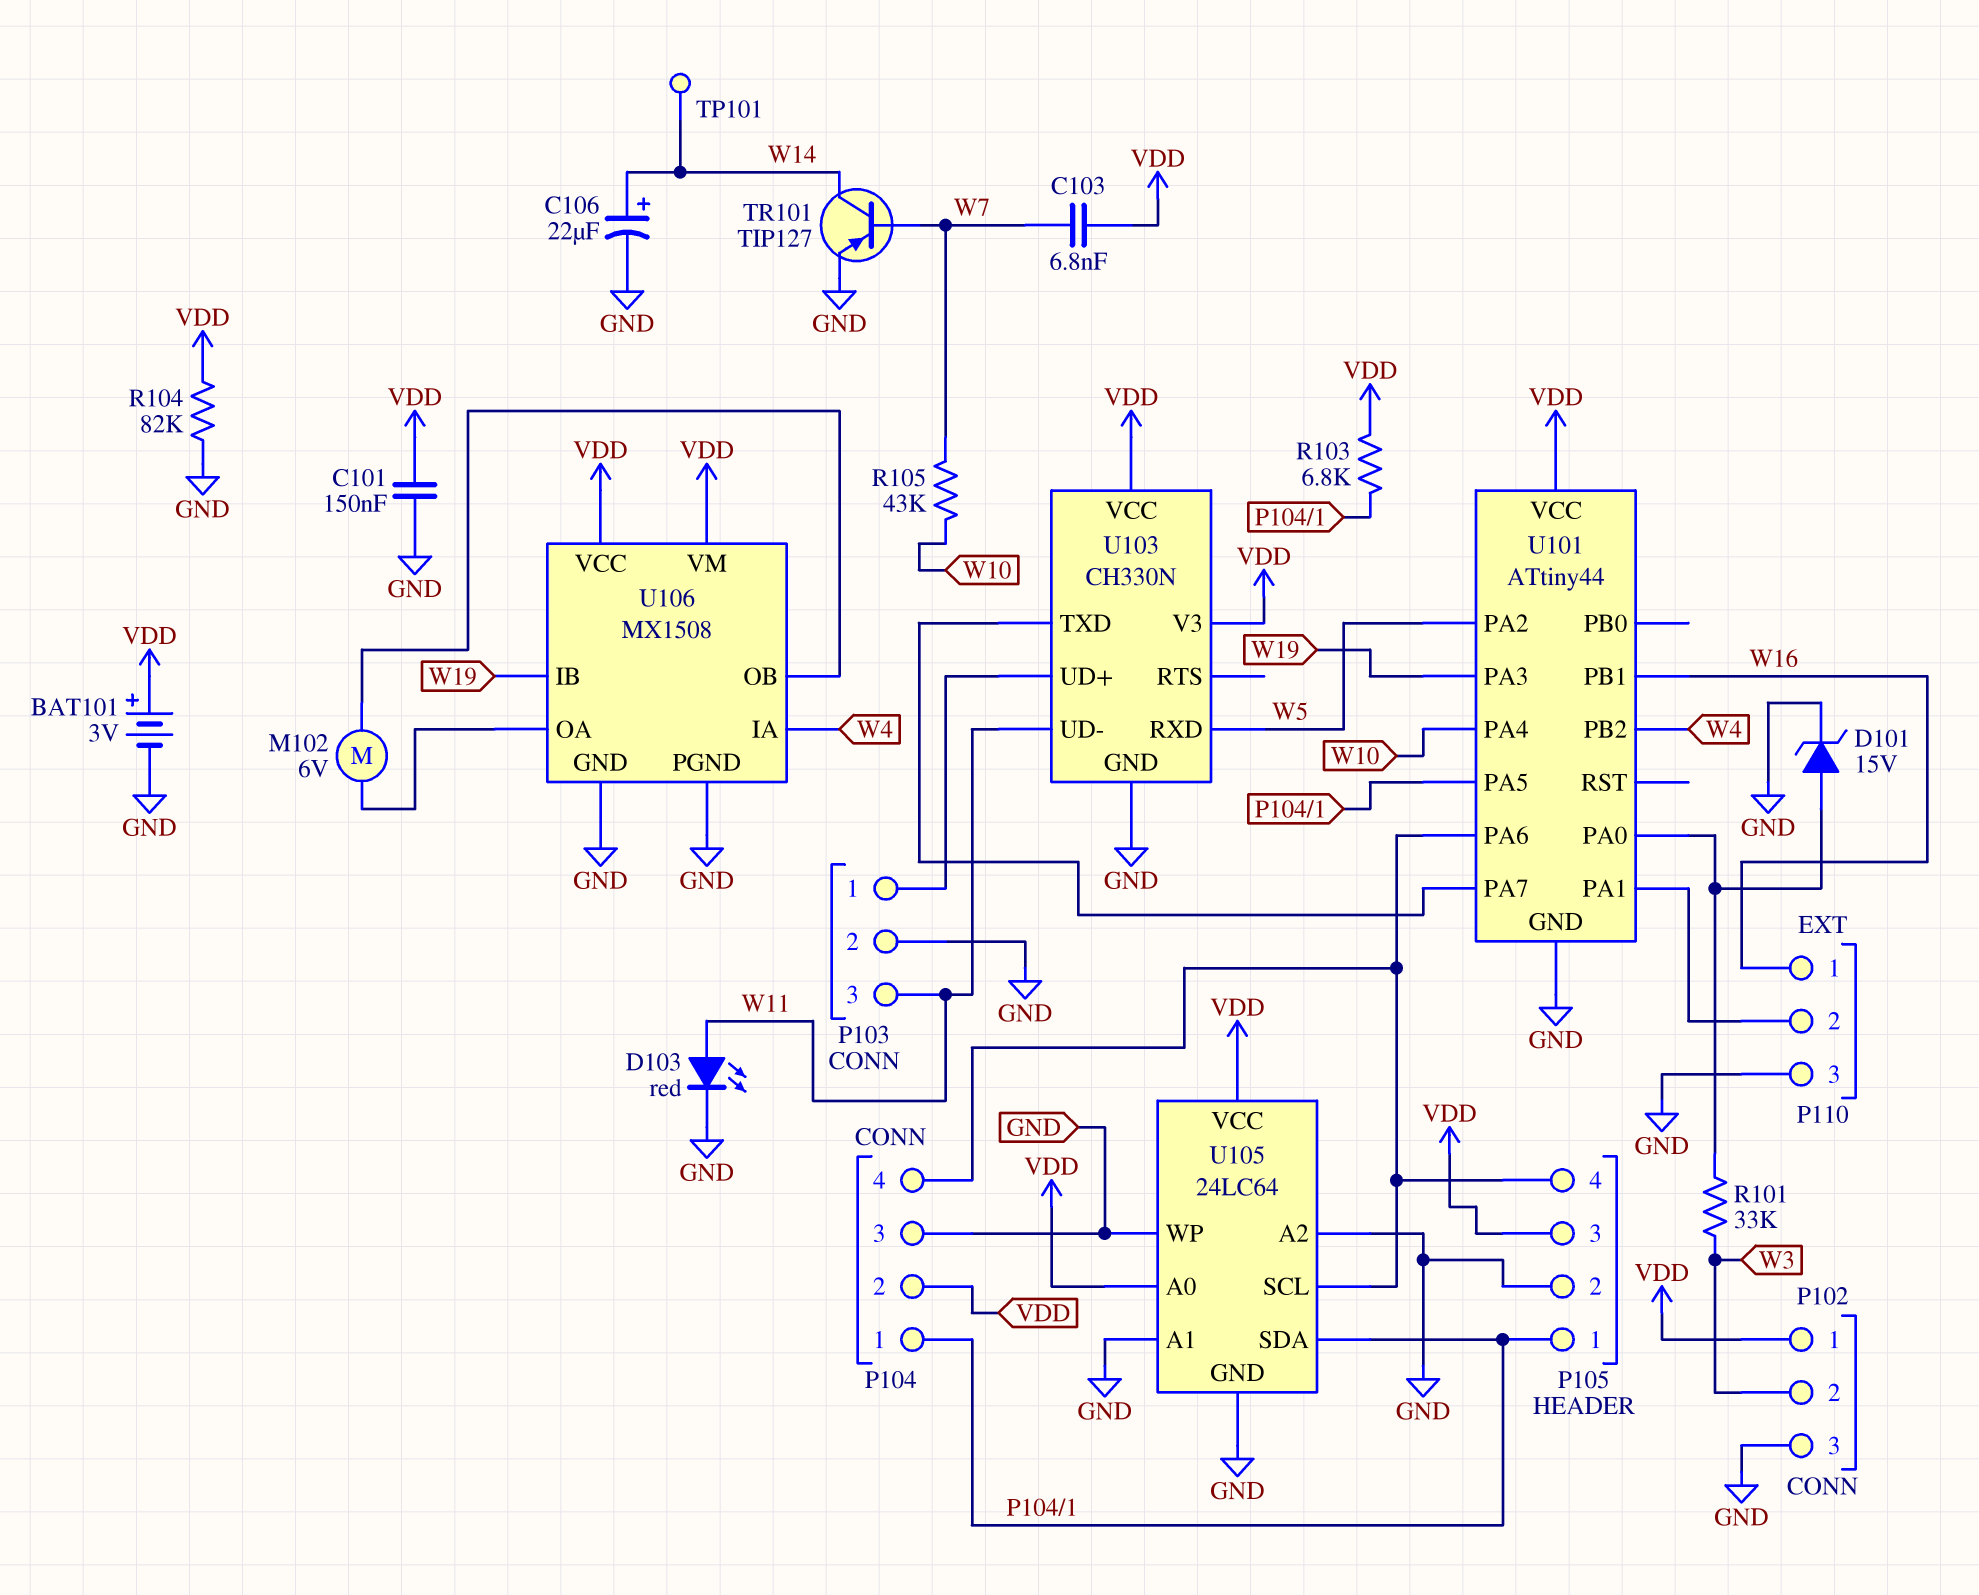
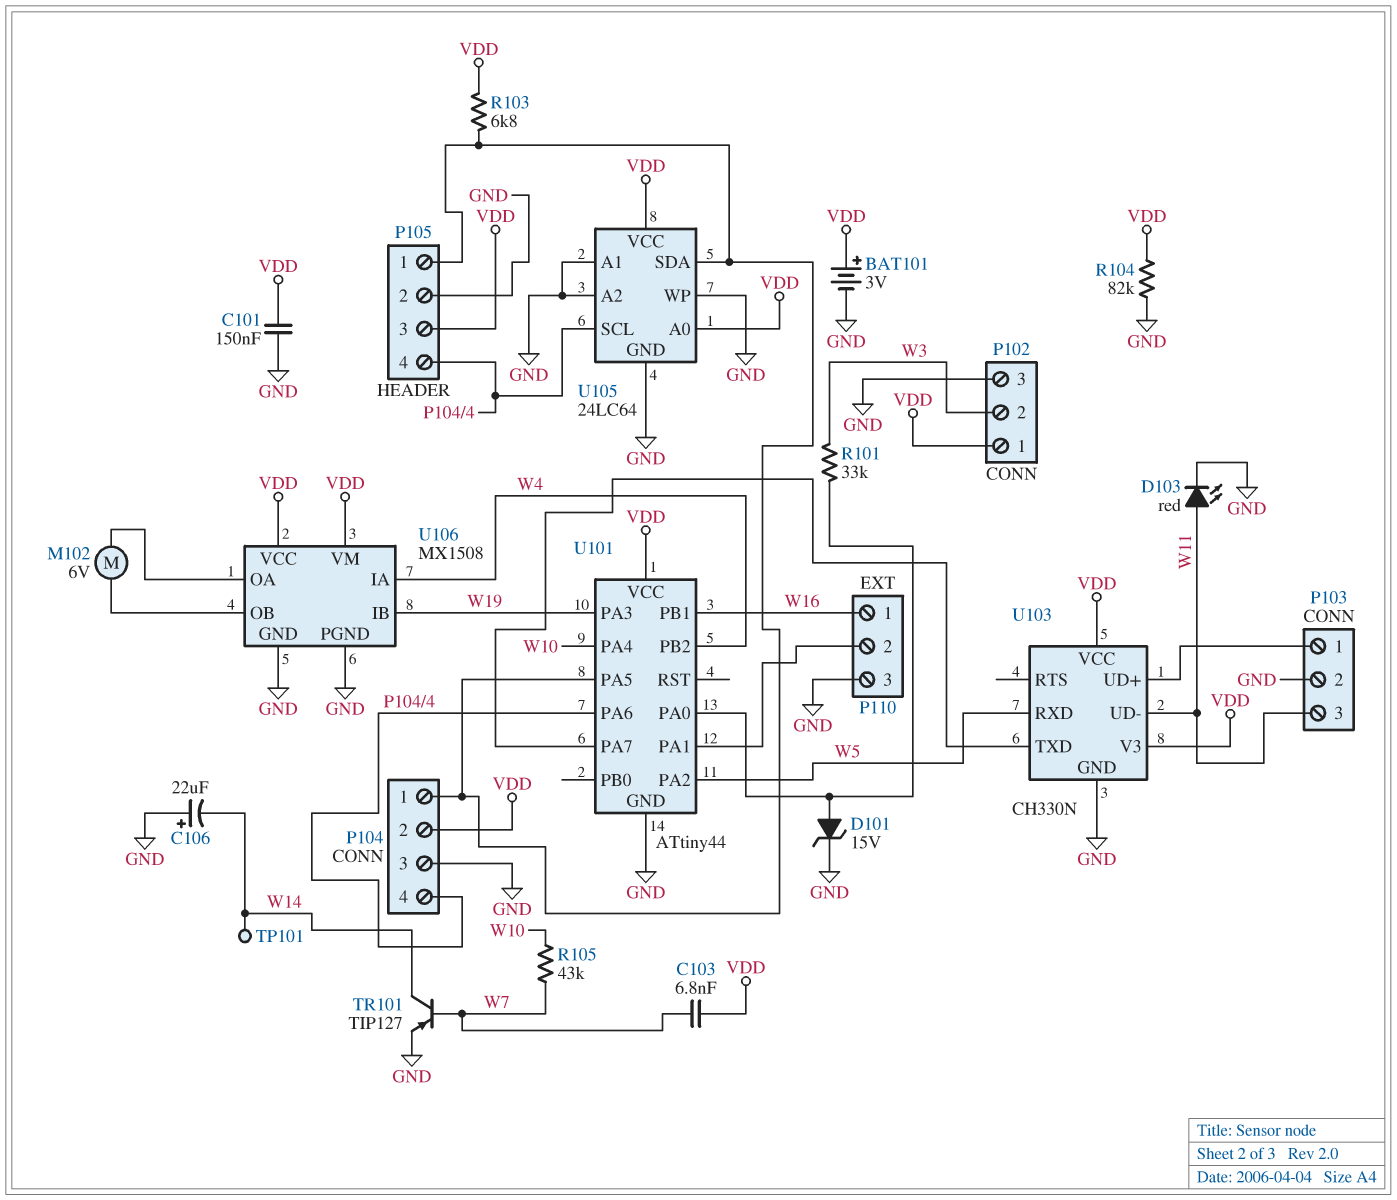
C106: 22uF (plus W14, minus GND) -> 22uF (plus GND, minus W14)

